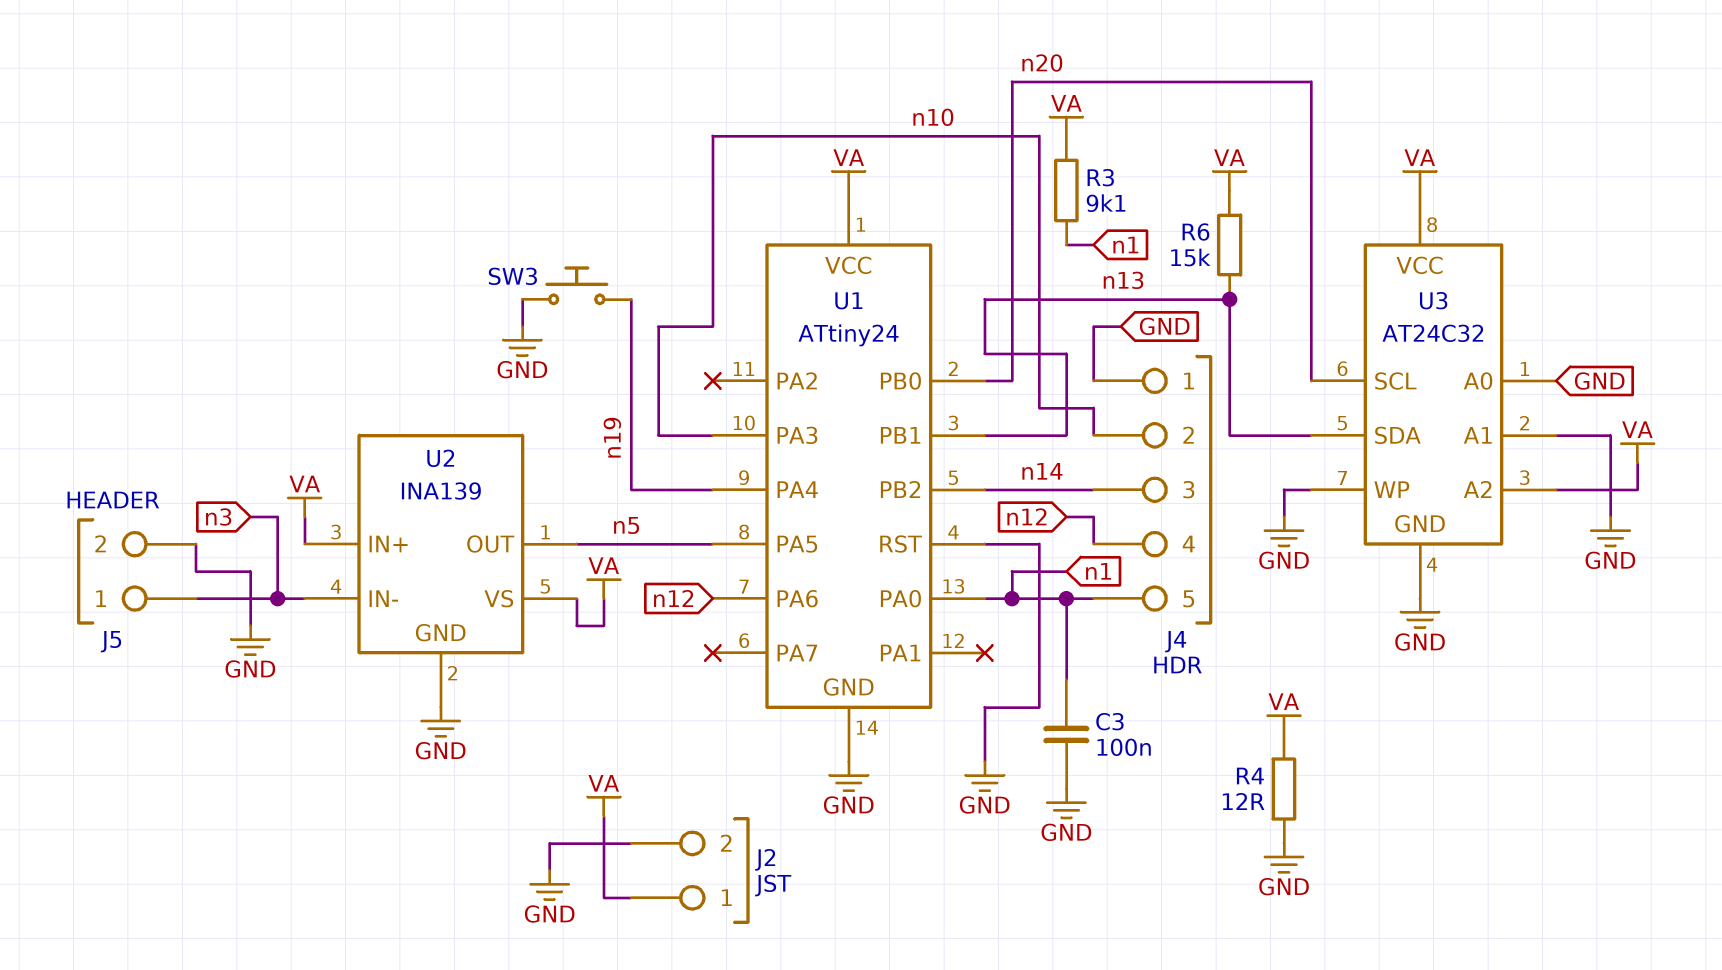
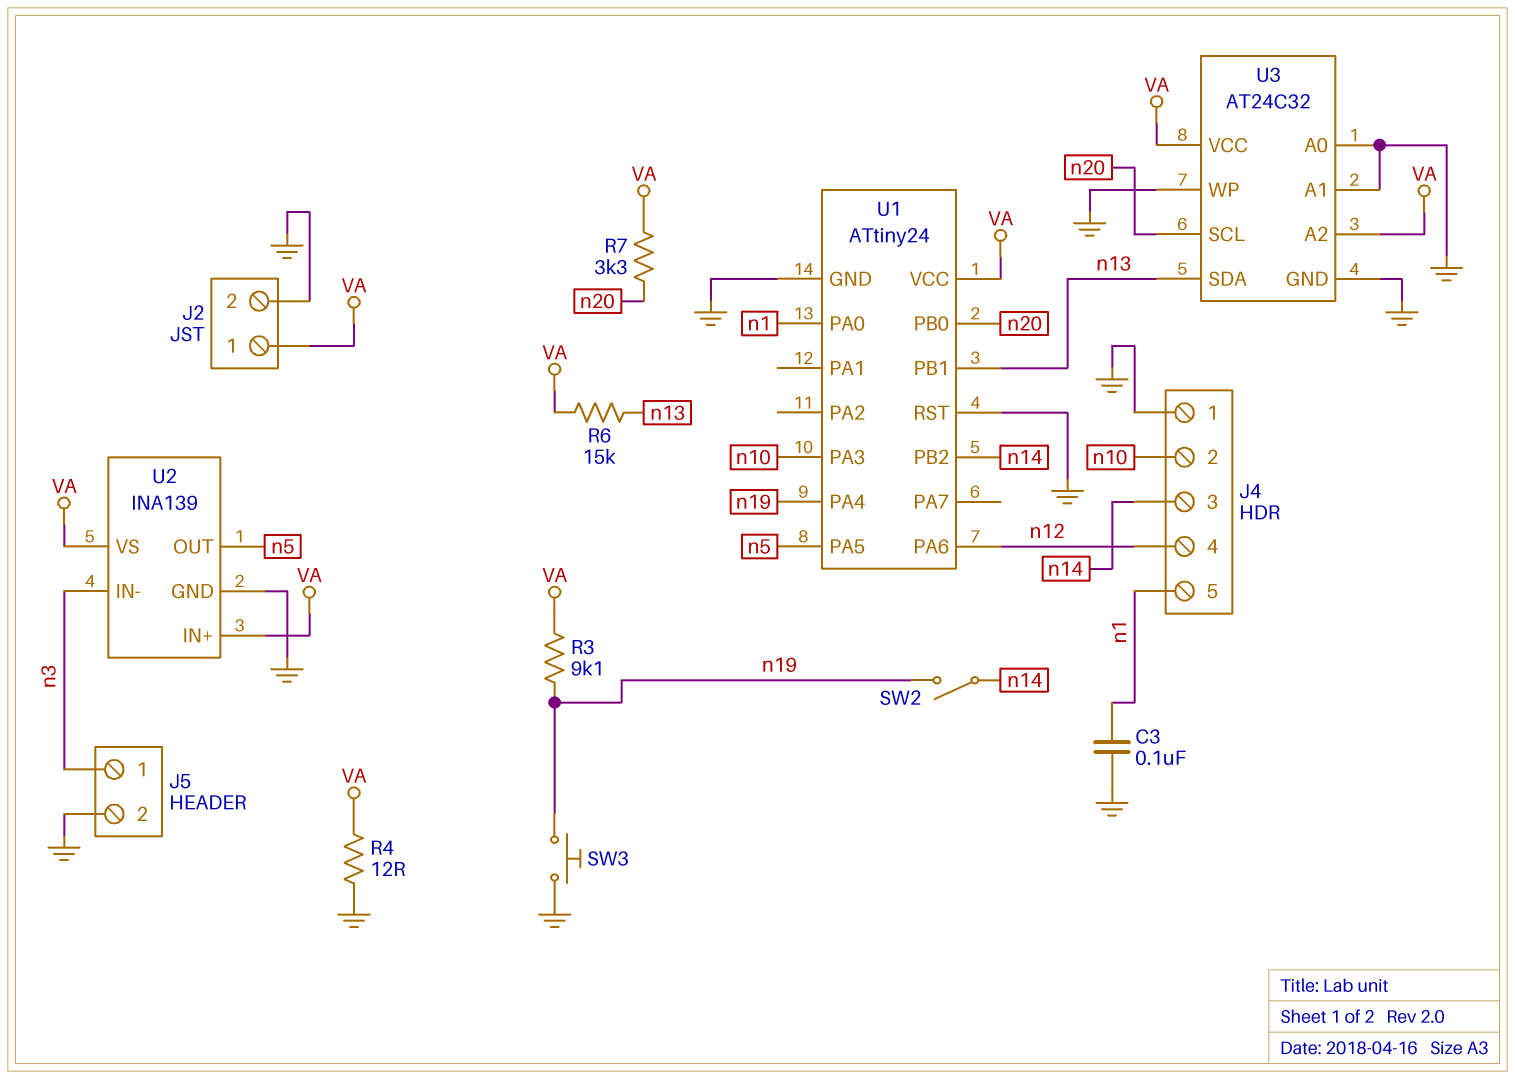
R3: 9.1k (VA, n1) -> 9.1k (VA, n19)
R7: none -> 3.3k (VA, n20)
SW2: none -> switch (n14, n19)

